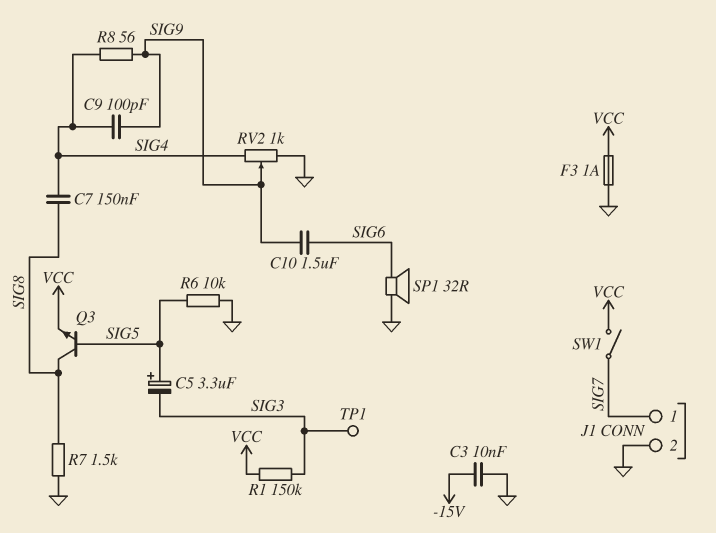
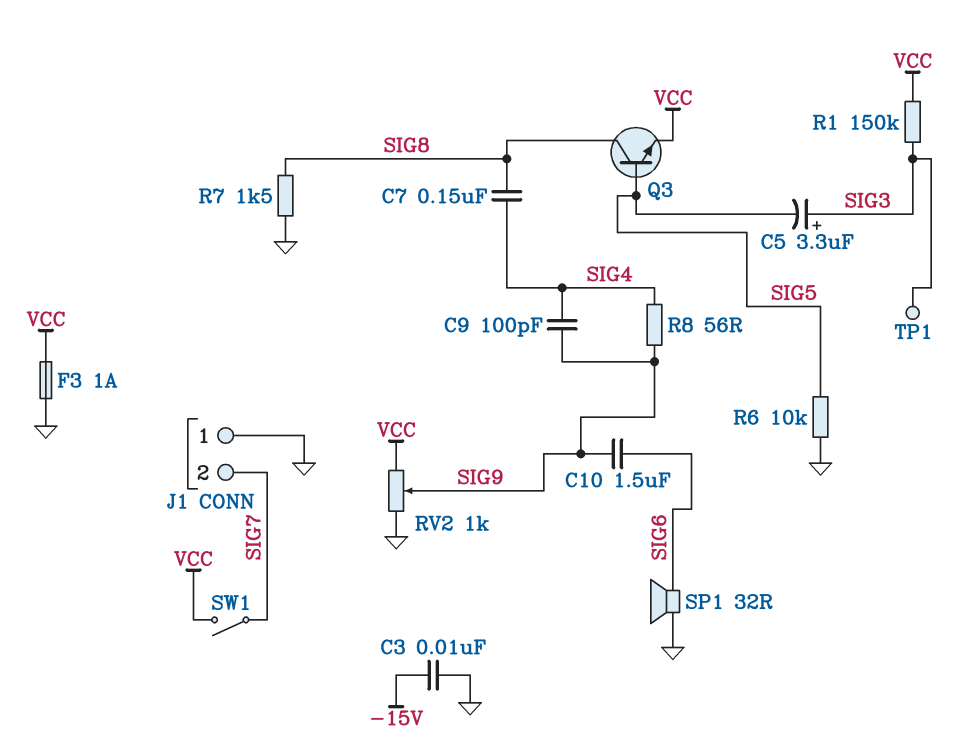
C5: 3.3uF (plus SIG5, minus SIG3) -> 3.3uF (plus SIG3, minus SIG5)
J1 pin 1: SIG7 -> GND
J1 pin 2: GND -> SIG7
RV2: 1k (GND, SIG4, wiper SIG9) -> 1k (GND, VCC, wiper SIG9)

